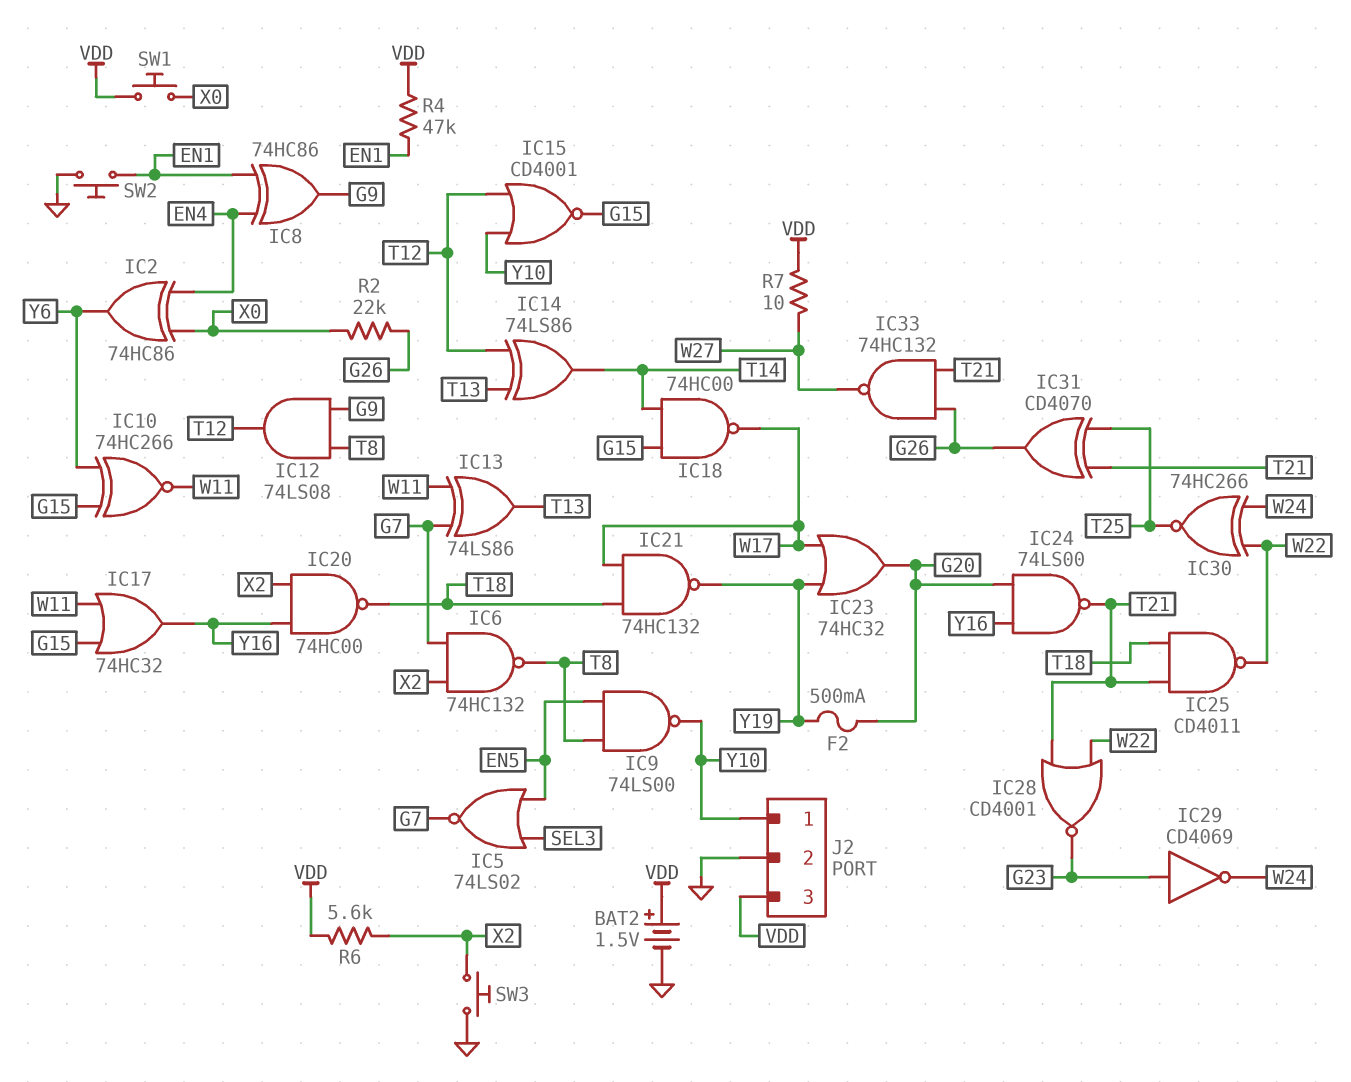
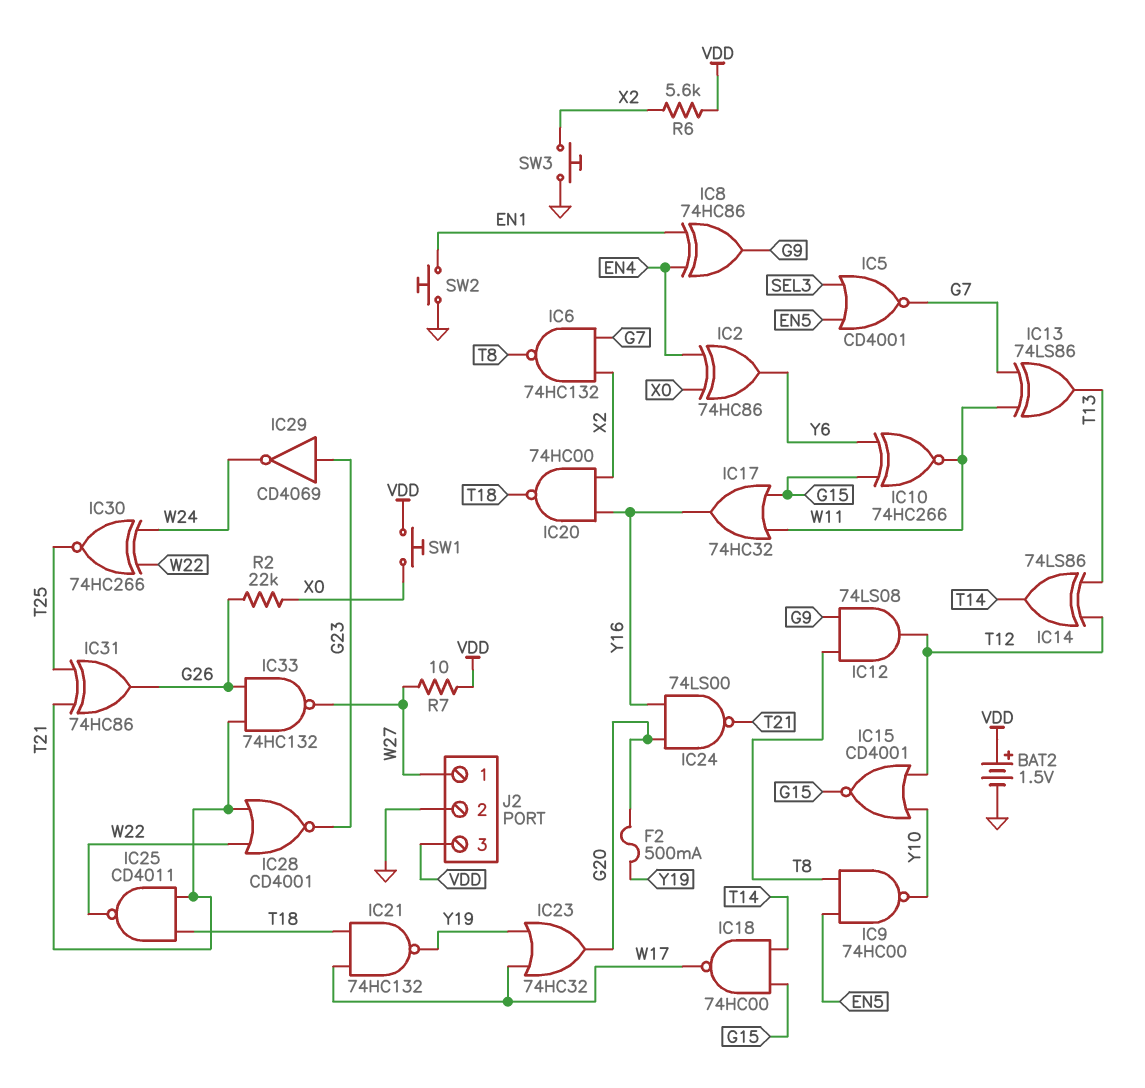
IC5: NOR 74LS02 (in EN5, in SEL3, out G7) -> NOR CD4001 (in EN5, in SEL3, out G7)
IC9: NAND 74LS00 (in EN5, in T8, out Y10) -> NAND 74HC00 (in EN5, in T8, out Y10)
IC31: XOR CD4070 (in T21, in T25, out G26) -> XOR 74HC86 (in T21, in T25, out G26)
J2 pin 1: Y10 -> W27
R4: 47k (EN1, VDD) -> none

